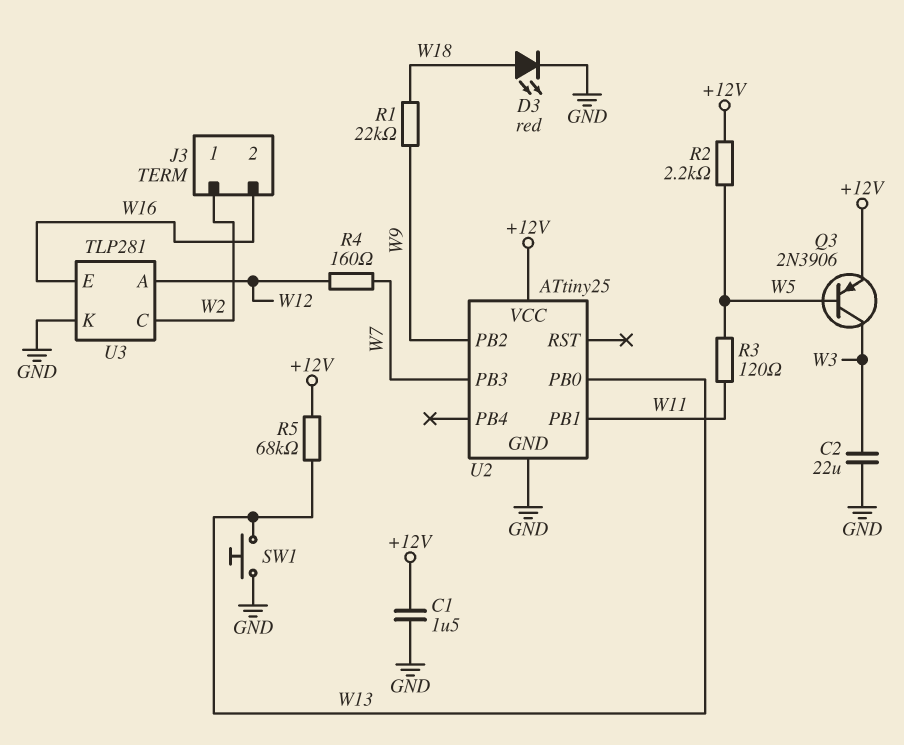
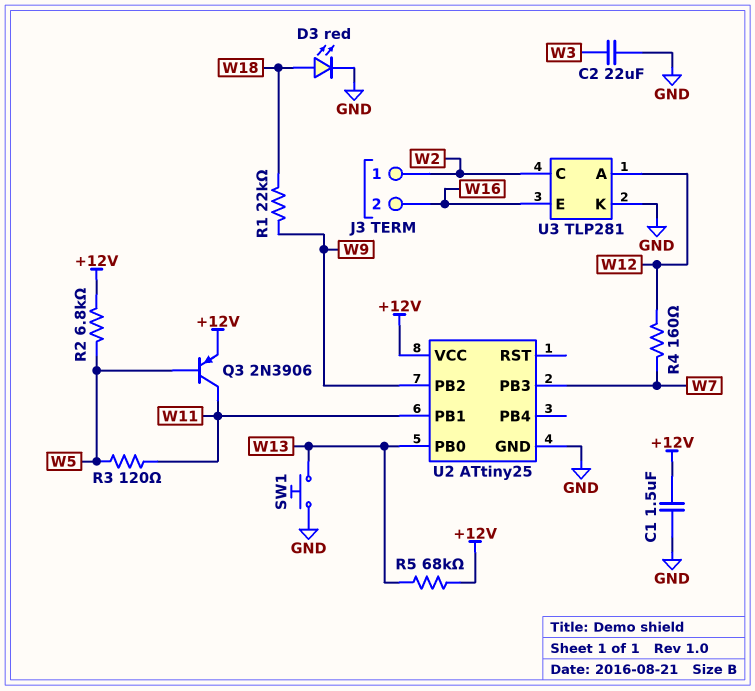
Q3: PNP 2N3906 (B W5, C W3, E +12V) -> PNP 2N3906 (B W5, C W11, E +12V)
R2: 2.2k (+12V, W5) -> 6.8k (+12V, W5)

